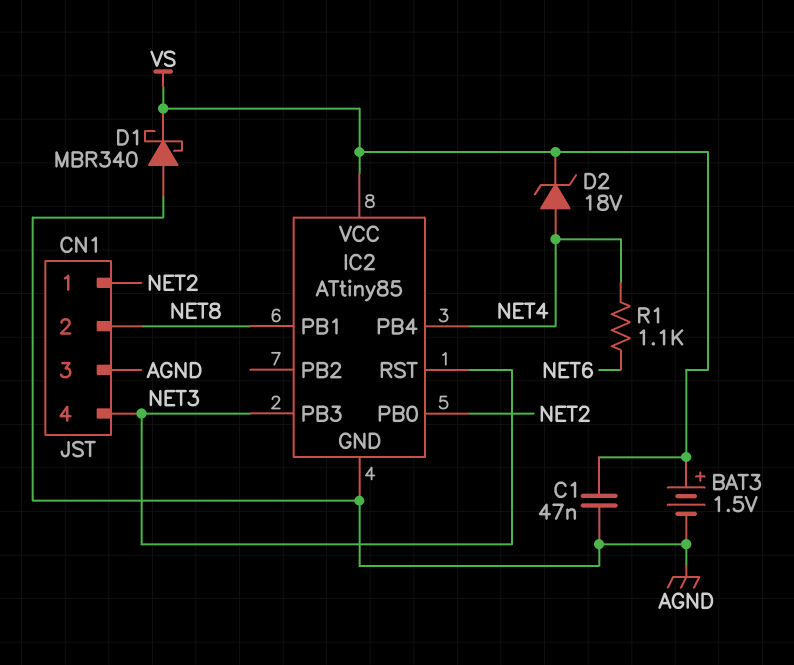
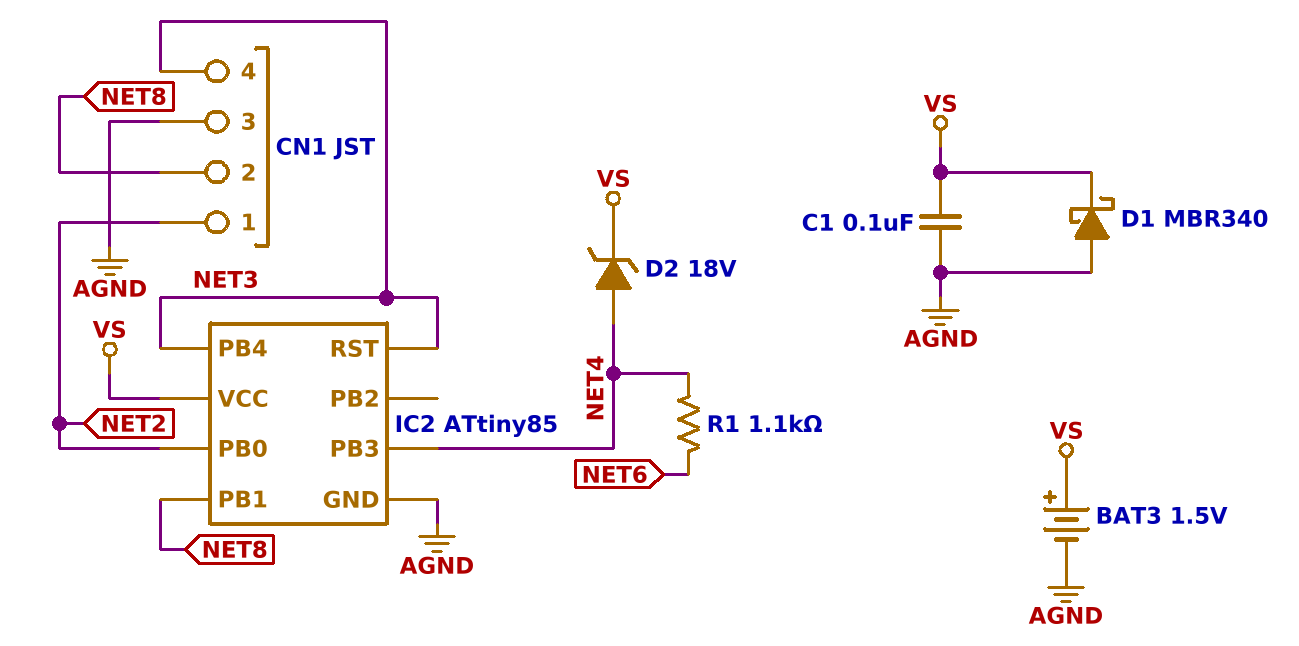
C1: 47nF (AGND, VS) -> 100nF (AGND, VS)
IC2 pin PB3: NET3 -> NET4
IC2 pin PB4: NET4 -> NET3

